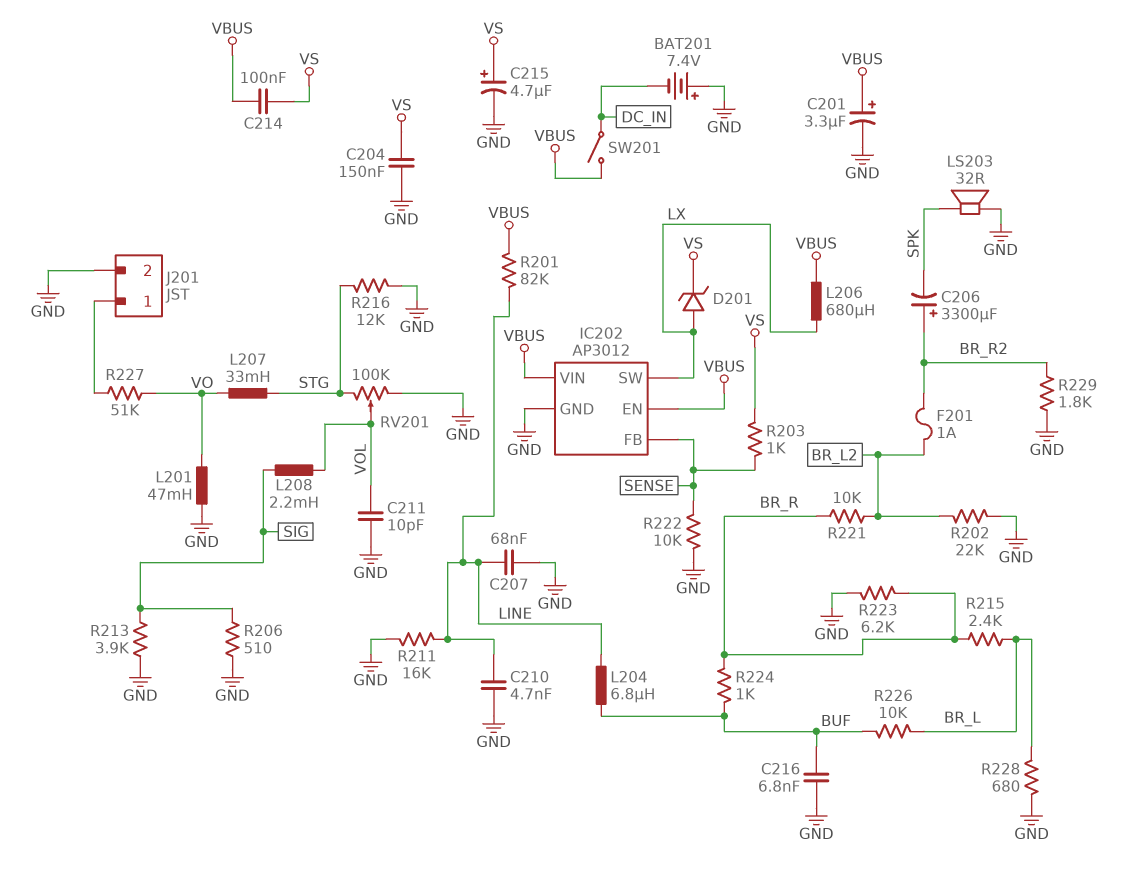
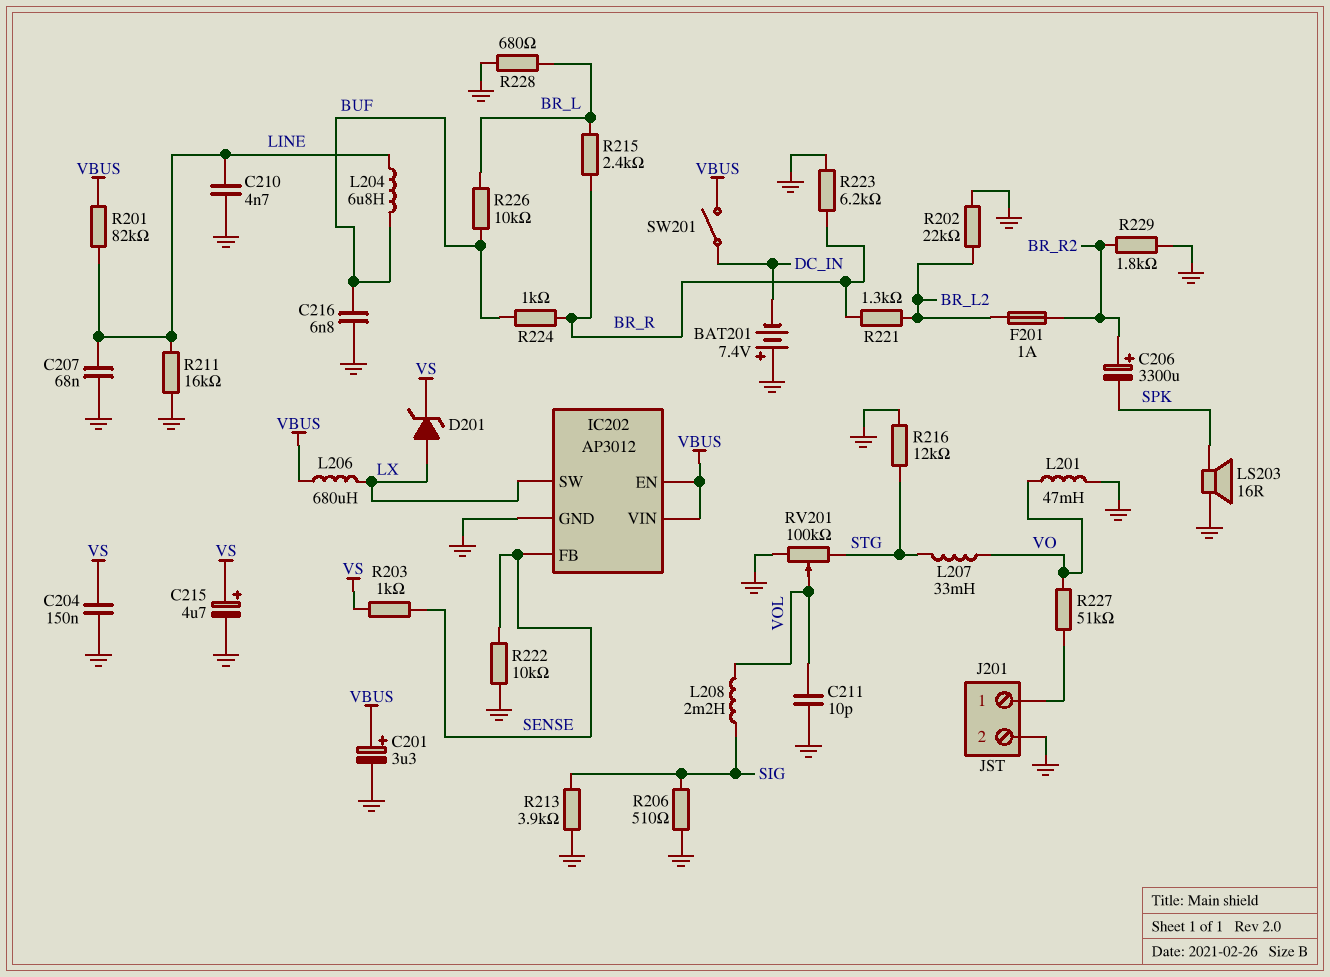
C214: 100nF (VBUS, VS) -> none
LS203: speaker 32R (GND, SPK) -> speaker 16R (GND, SPK)
R221: 10k (BR_L2, BR_R) -> 1.3k (BR_L2, BR_R)

